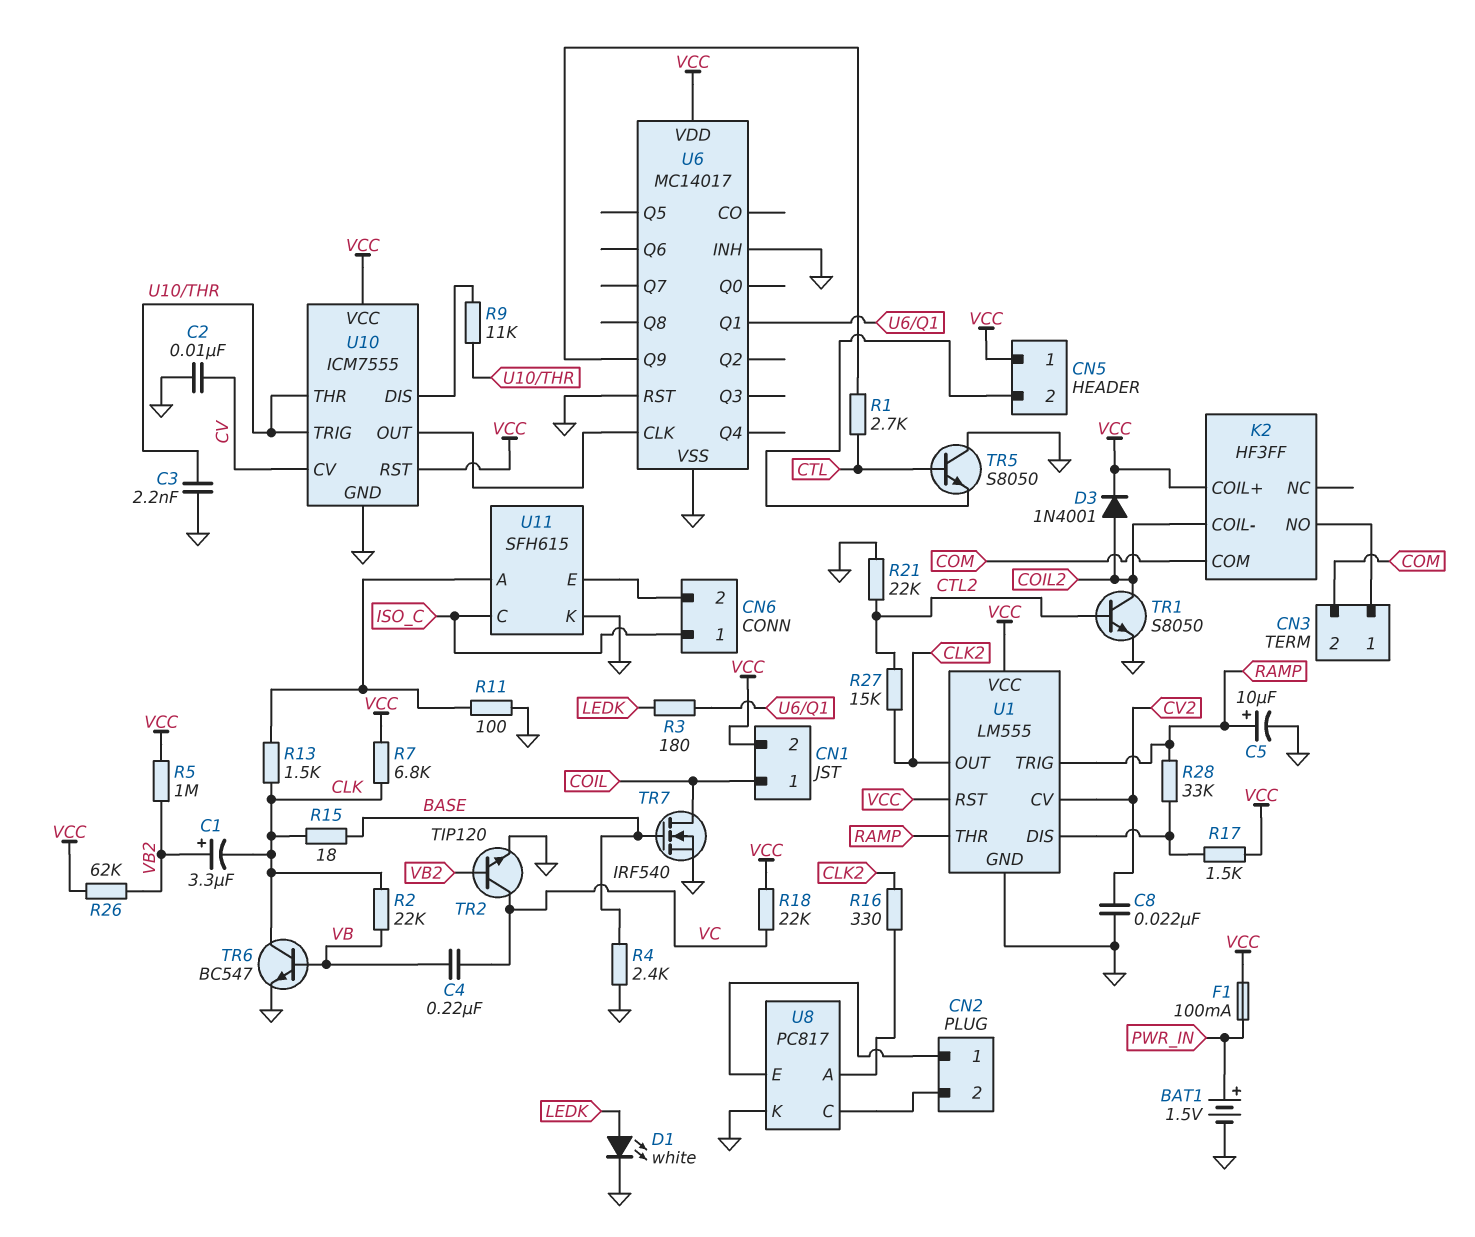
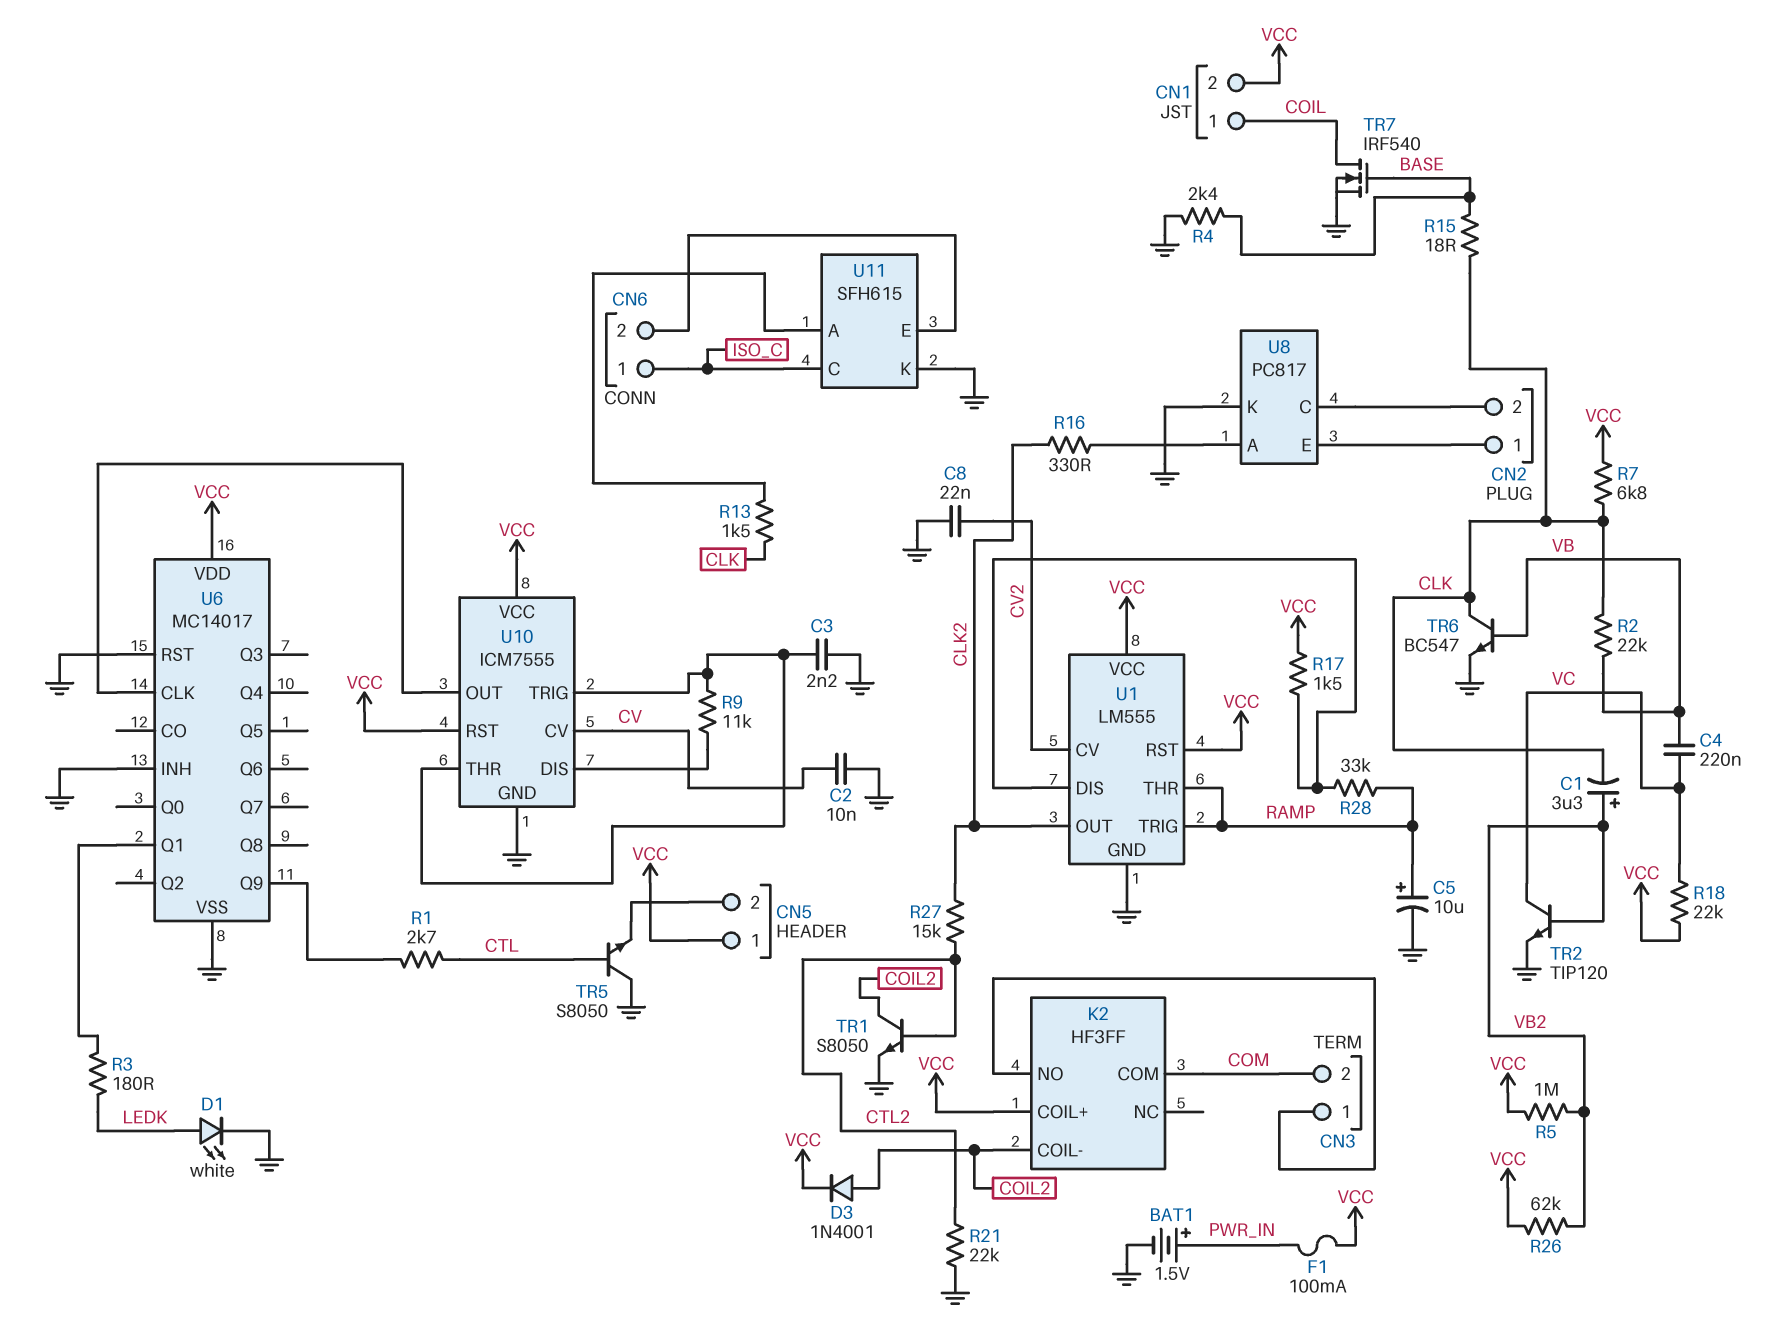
R11: 100 (GND, U11/A) -> none

